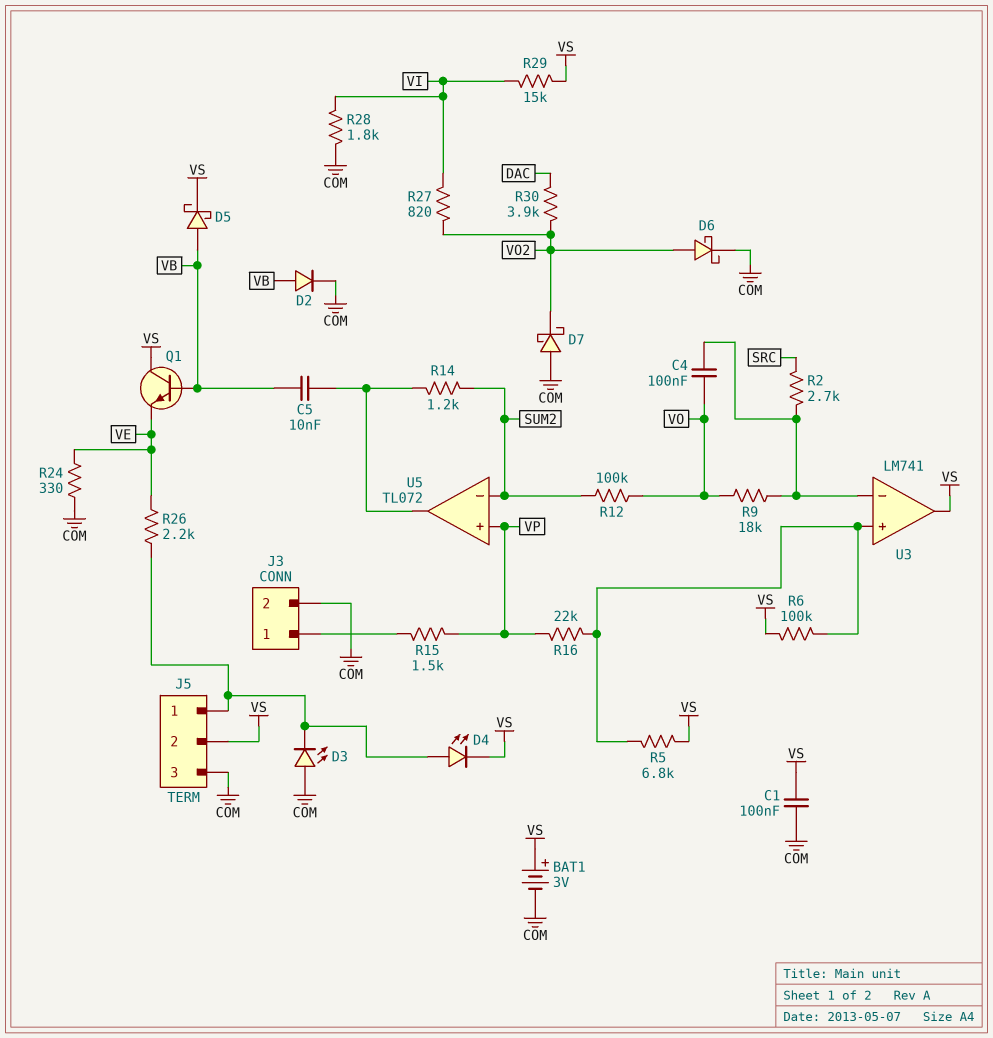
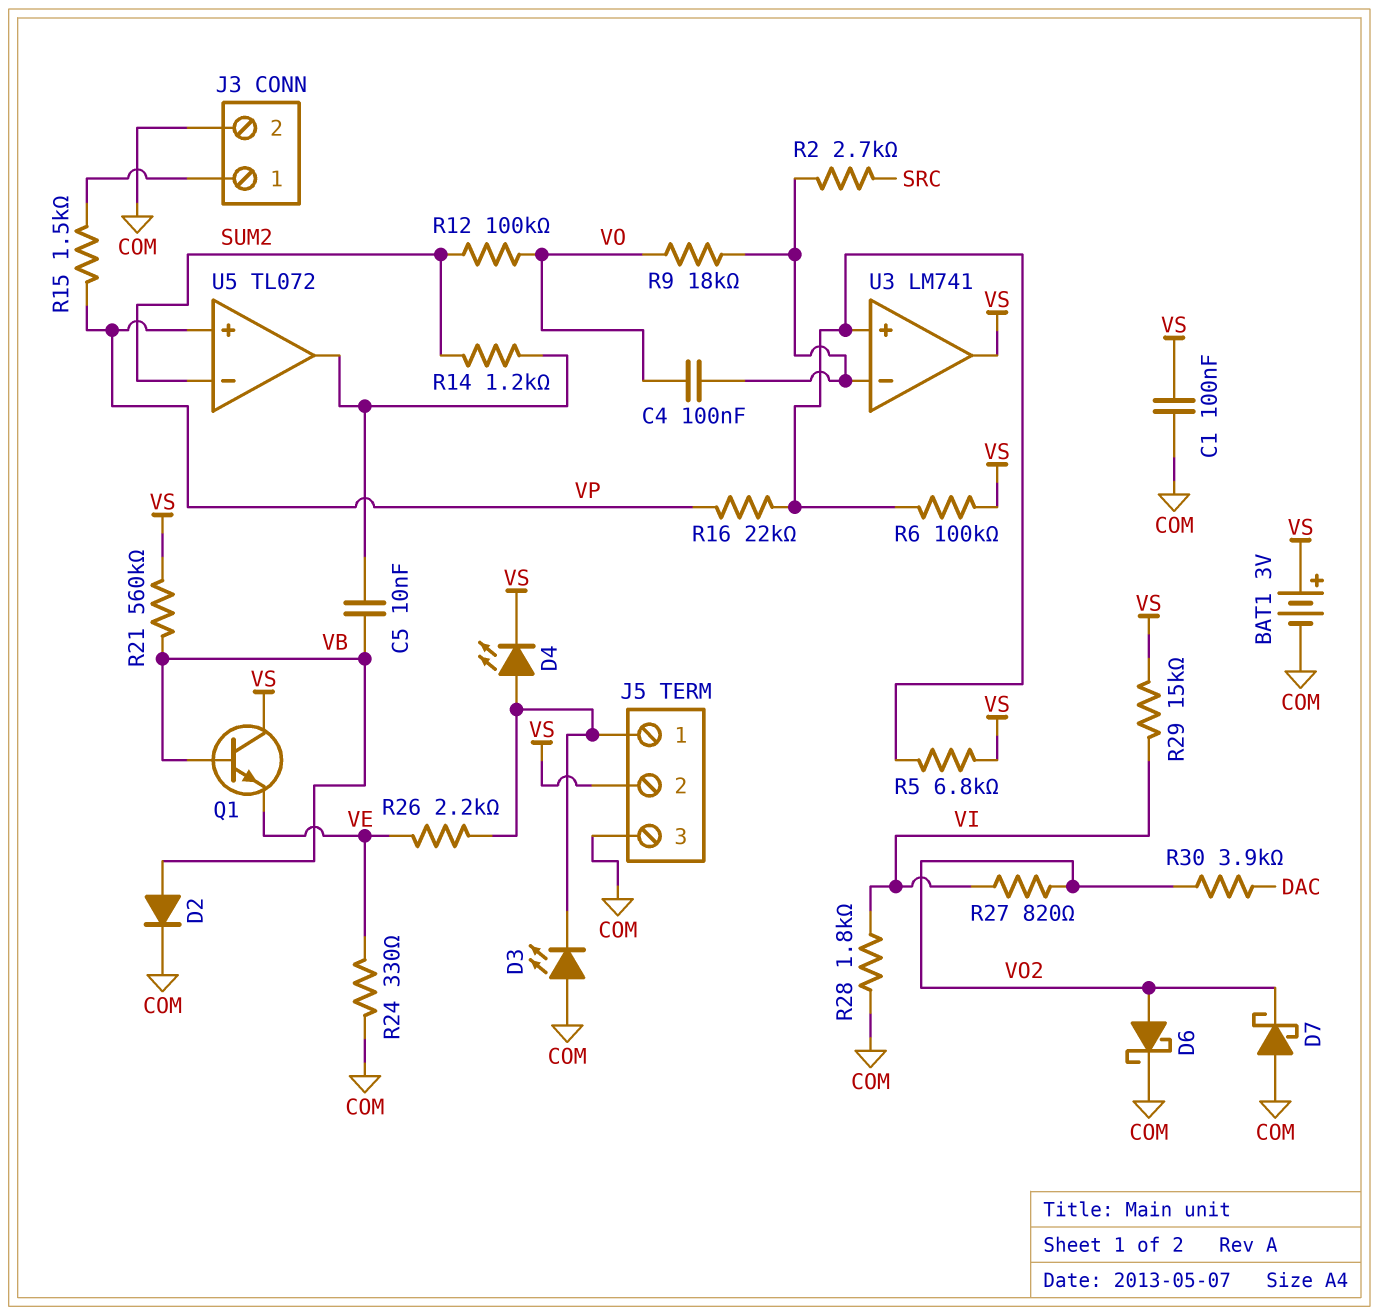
D5: schottky (A VB, K VS) -> none
R21: none -> 560k (VB, VS)

